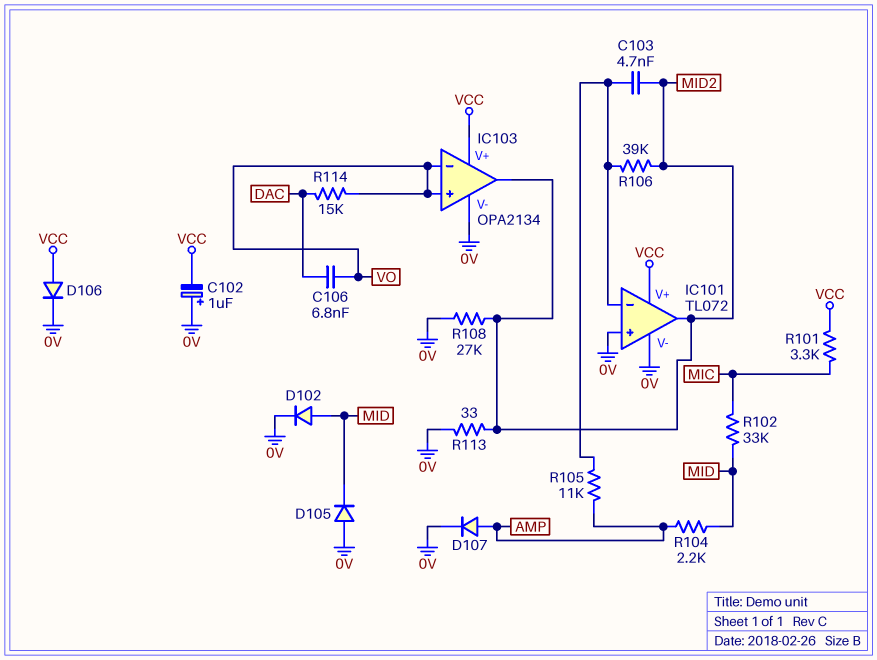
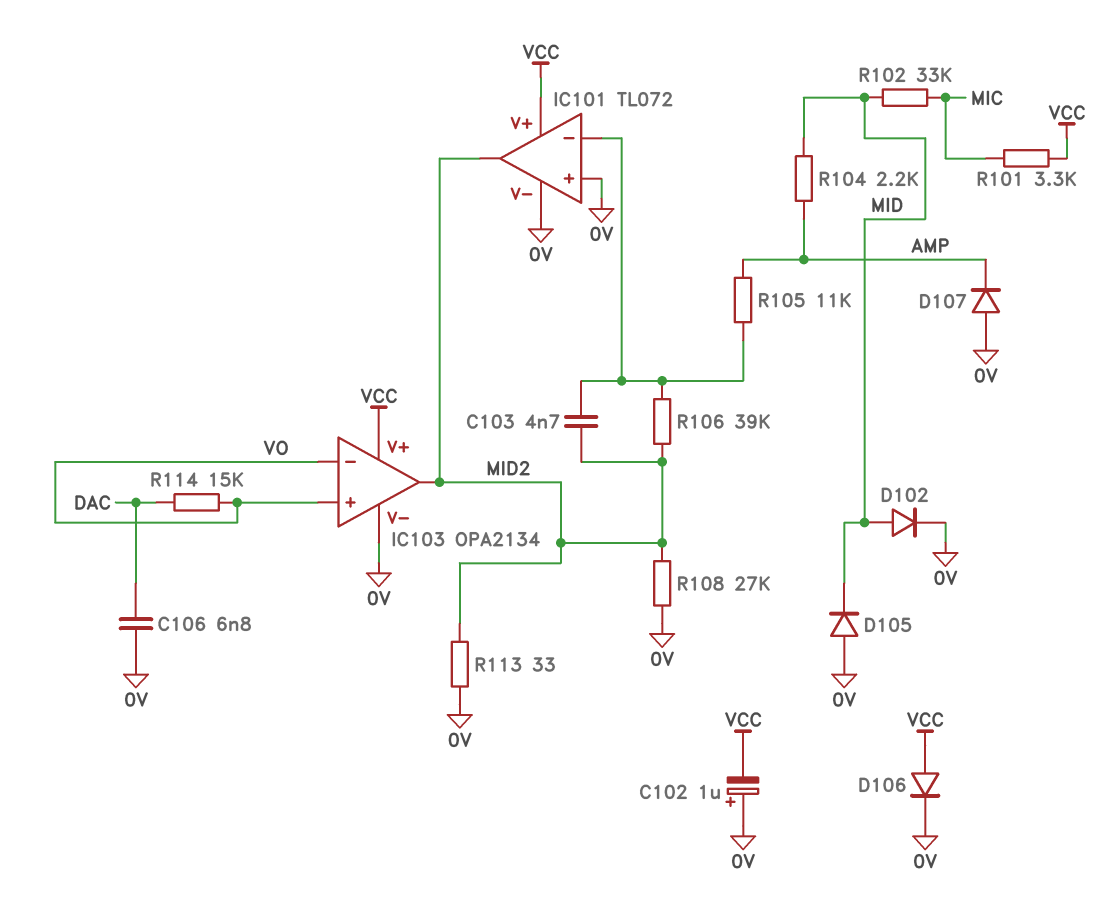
C106: 6.8nF (DAC, VO) -> 6.8nF (0V, DAC)
D107: diode (A AMP, K 0V) -> diode (A 0V, K AMP)

